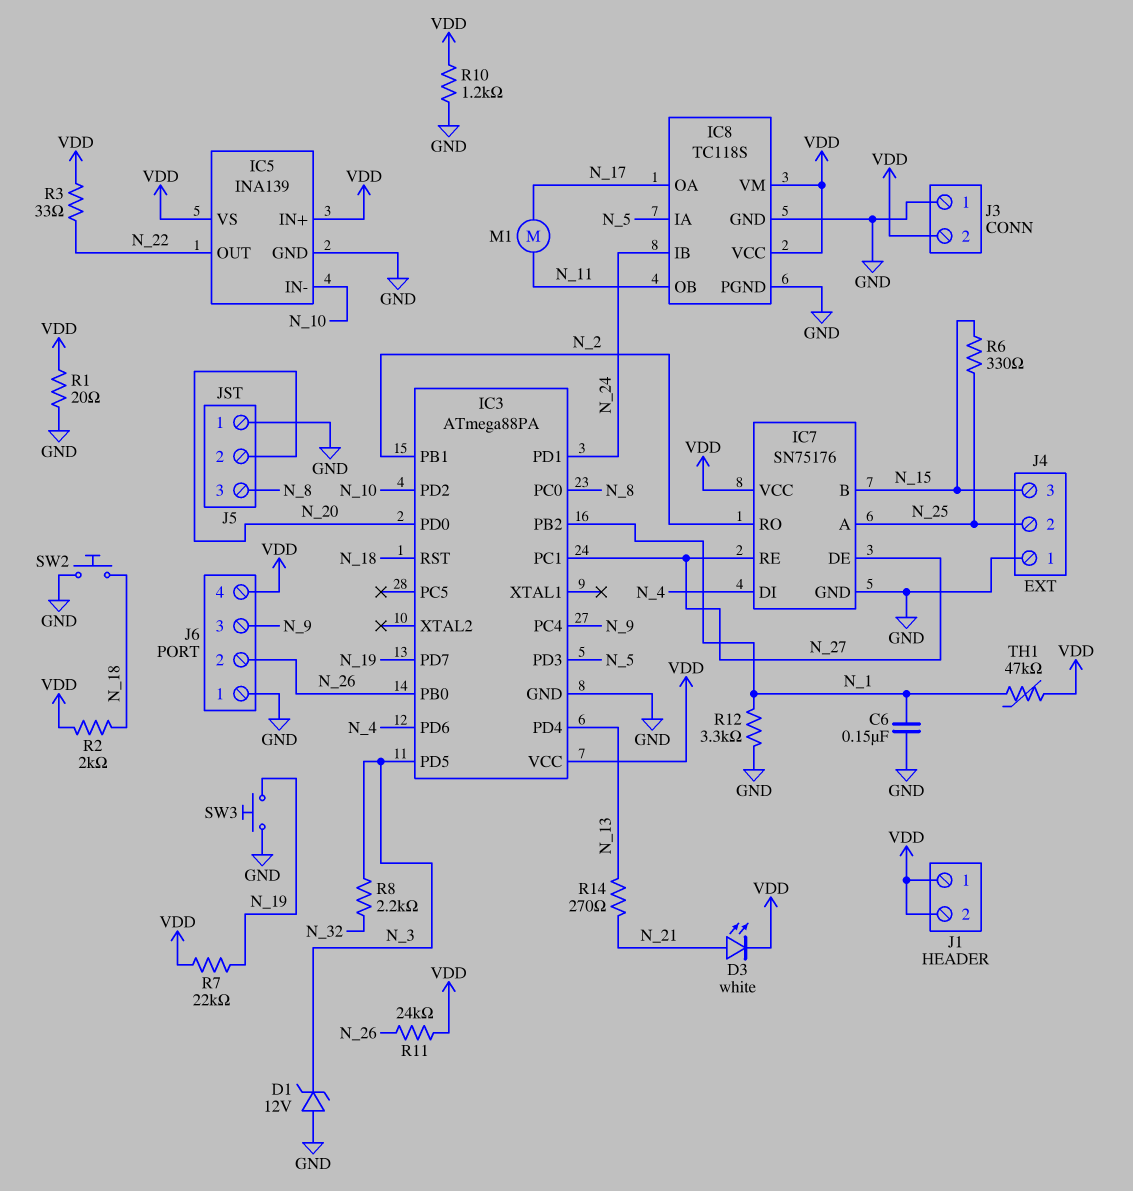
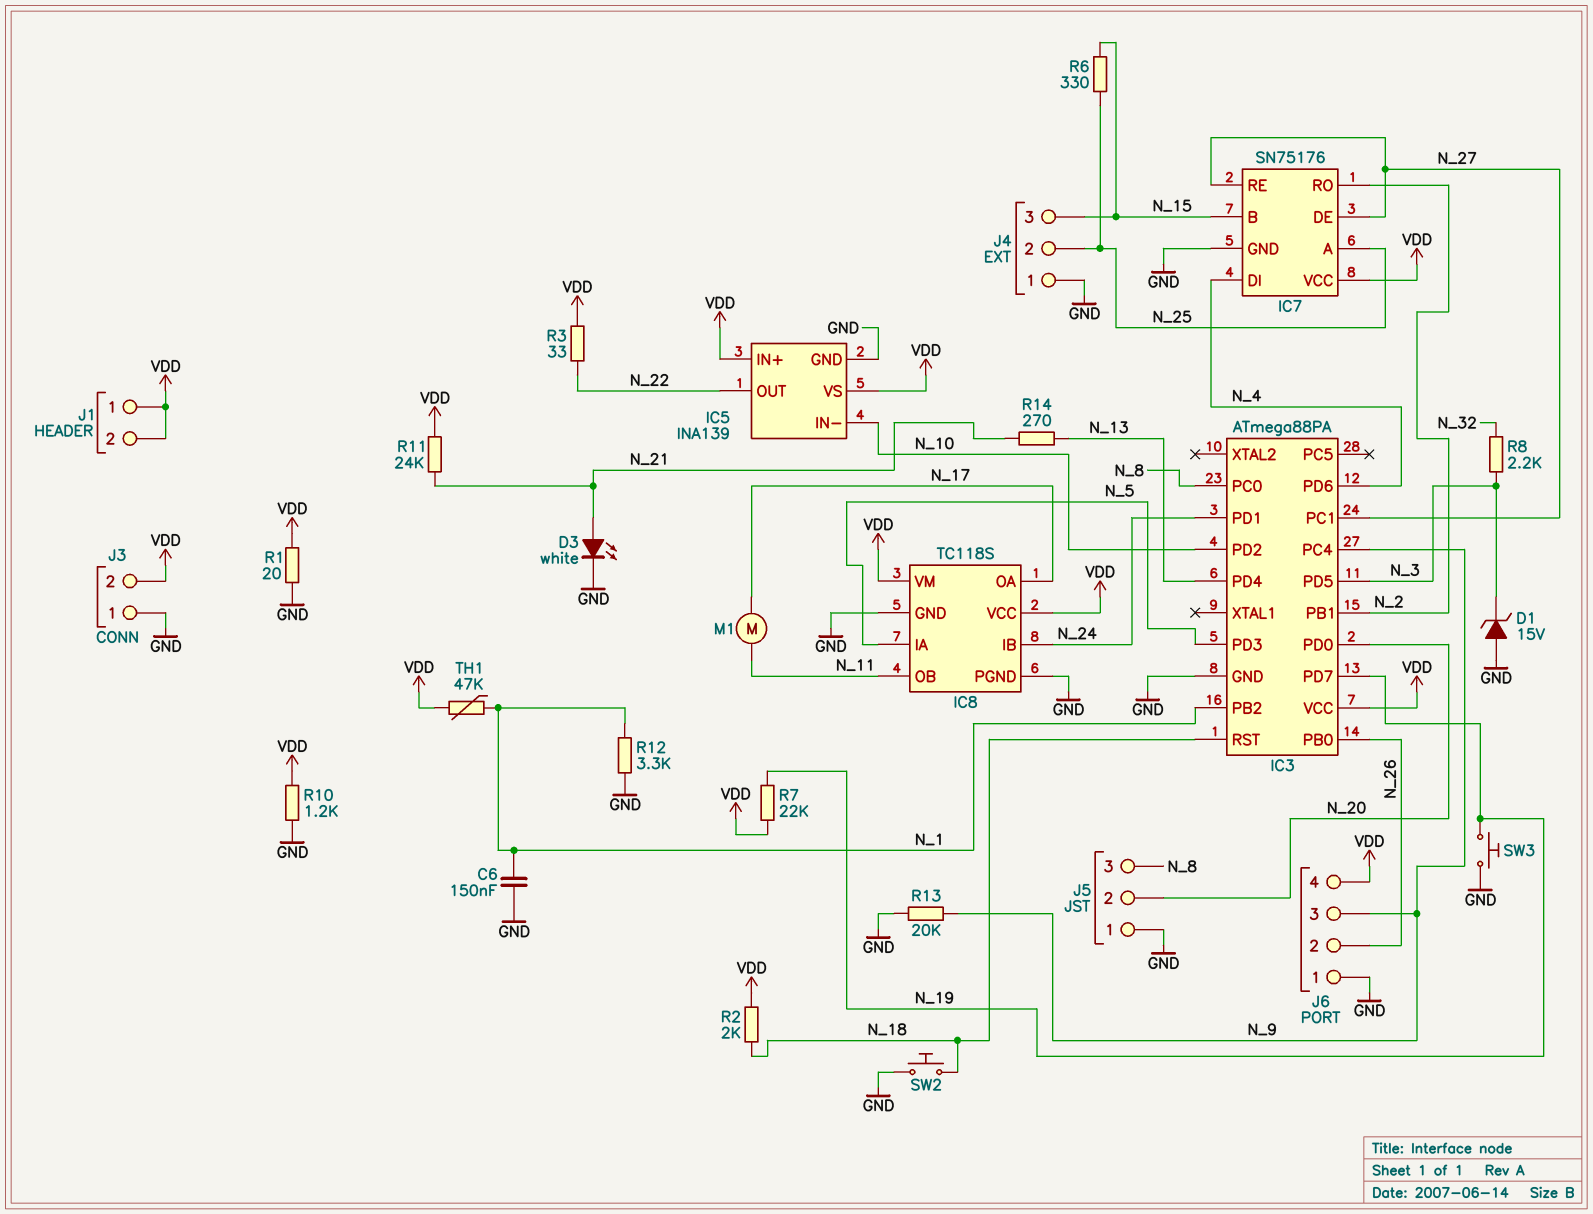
D1: zener 12V (A GND, K N_3) -> zener 15V (A GND, K N_3)
D3: LED white (A N_21, K VDD) -> LED white (A N_21, K GND)
R11: 24k (N_26, VDD) -> 24k (N_21, VDD)
R13: none -> 20k (GND, N_9)

